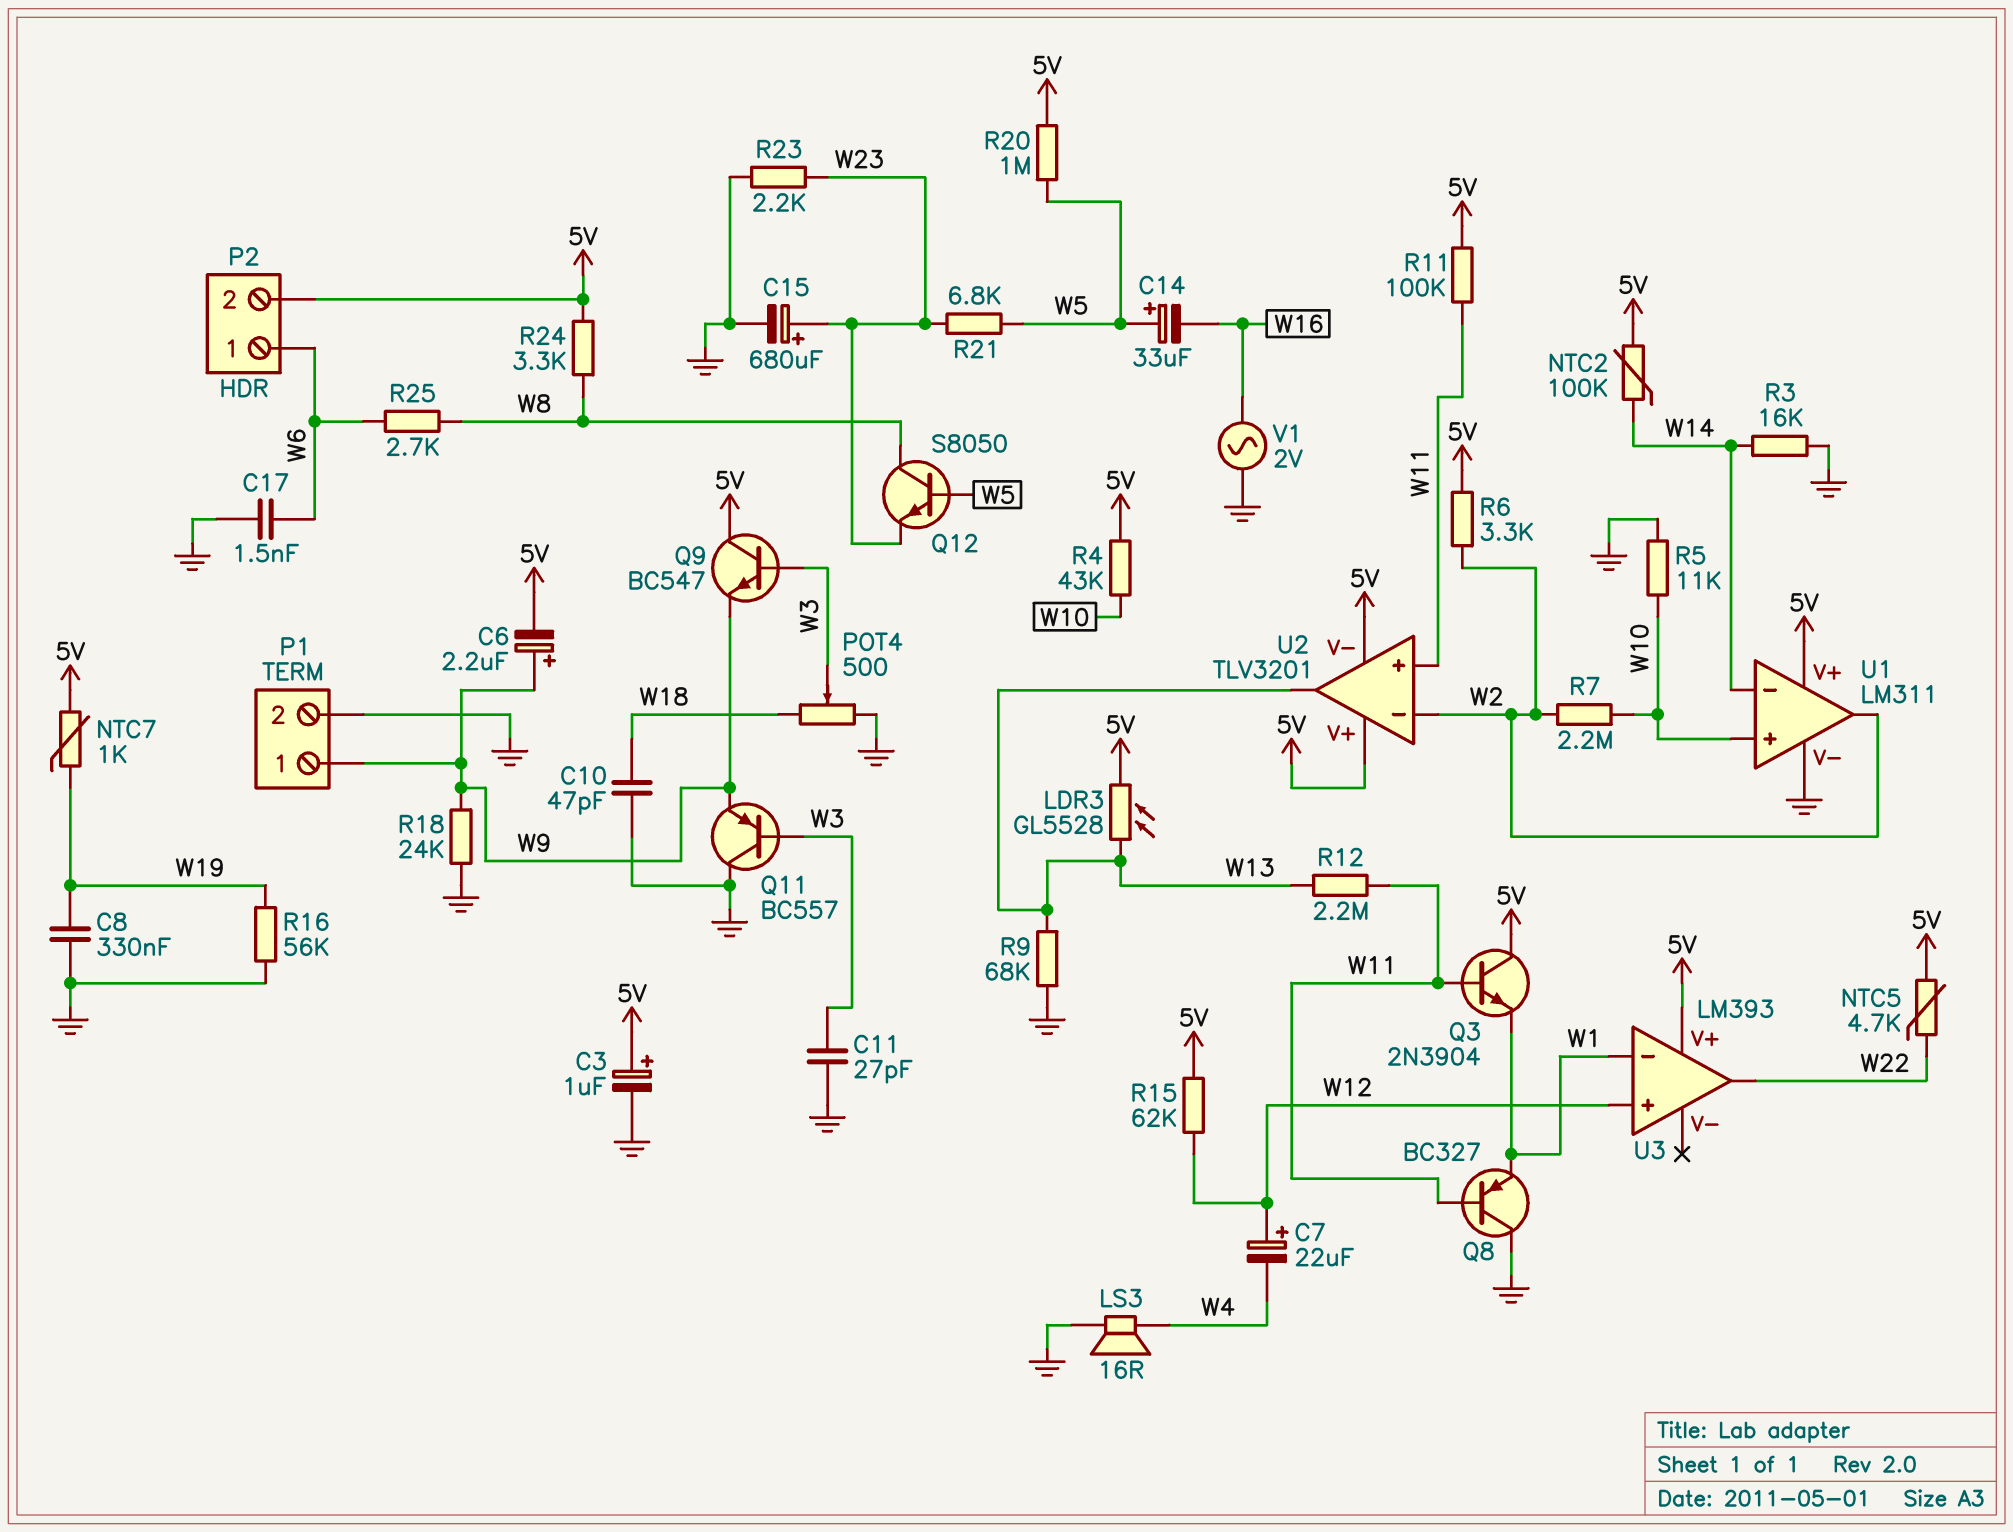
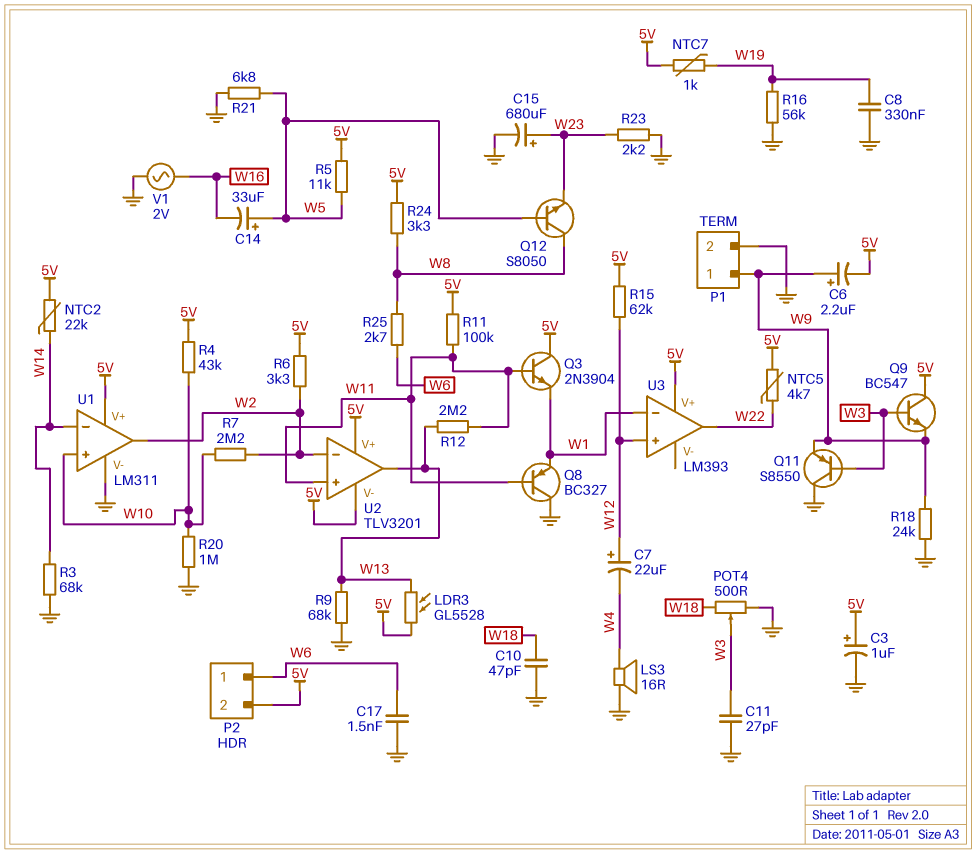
NTC2: 100k (5V, W14) -> 22k (5V, W14)
Q11: PNP BC557 (B W3, C GND, E W9) -> PNP S8550 (B W3, C GND, E W9)
R3: 16k (GND, W14) -> 68k (GND, W14)
R5: 11k (GND, W10) -> 11k (5V, W5)
R20: 1M (5V, W5) -> 1M (GND, W10)
R21: 6.8k (W5, W23) -> 6.8k (GND, W5)

